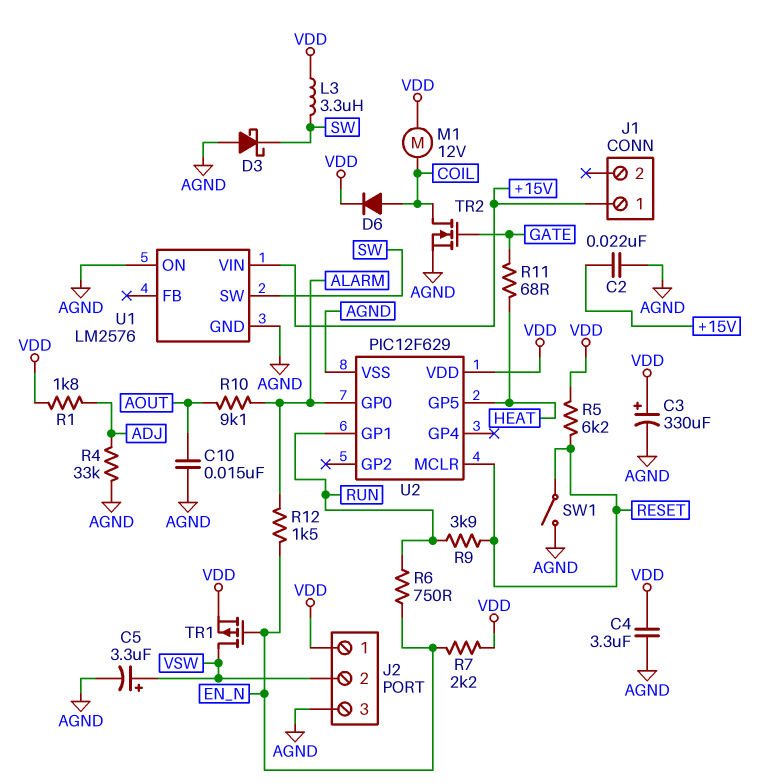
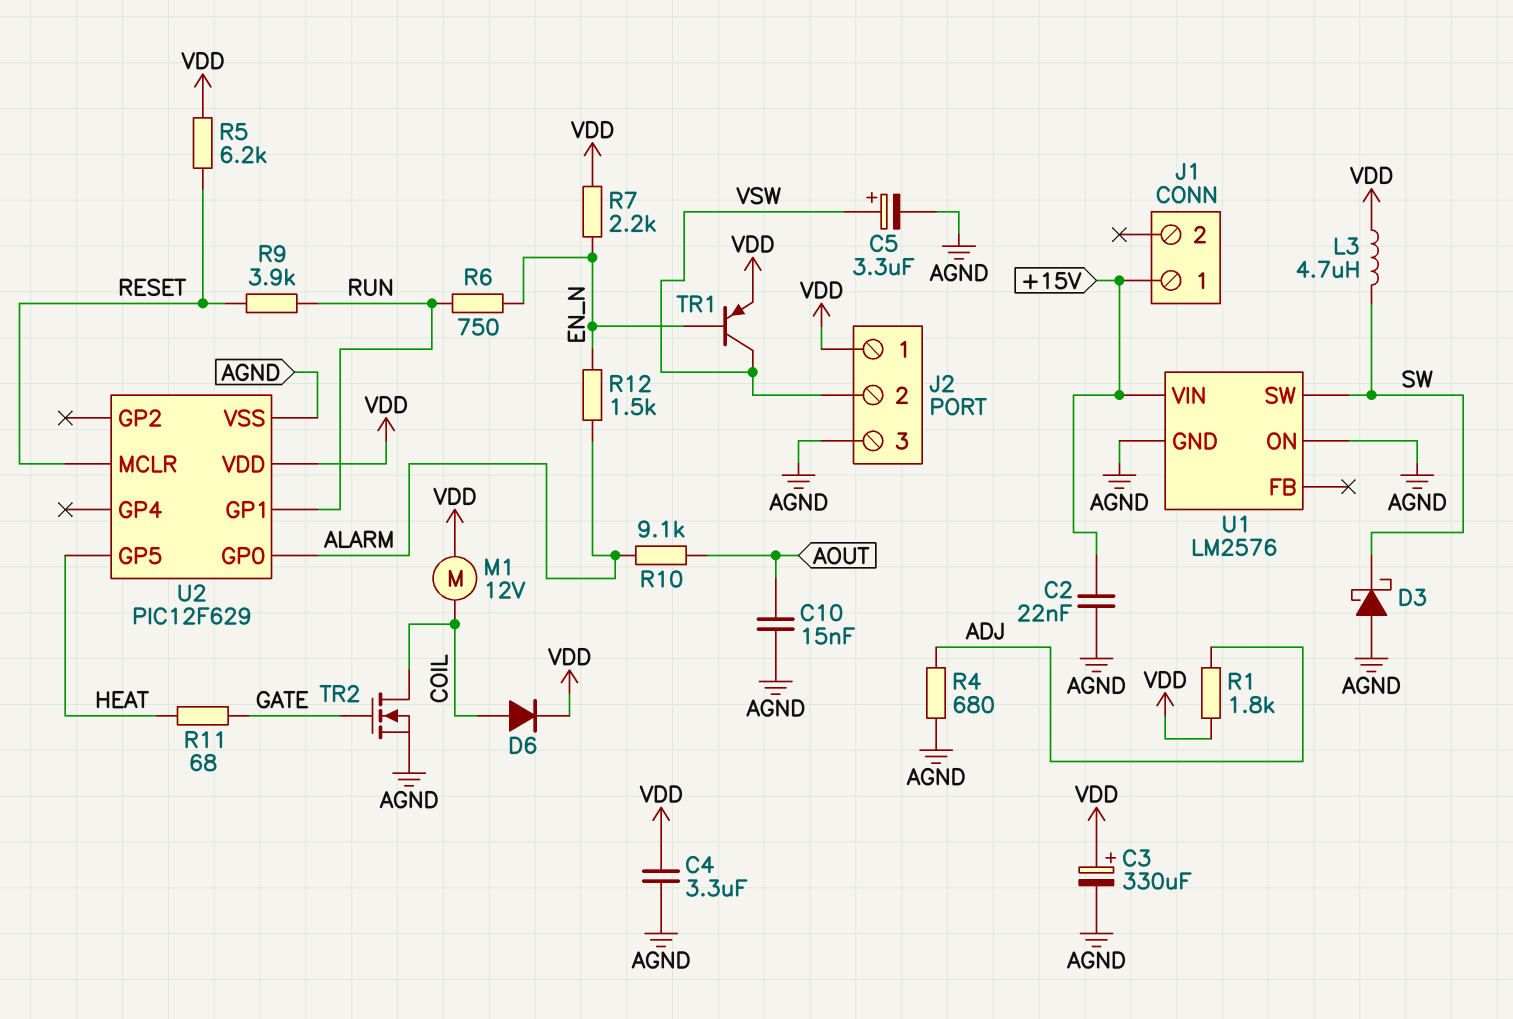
L3: 3.3uH (SW, VDD) -> 4.7uH (SW, VDD)
R4: 33k (ADJ, AGND) -> 680 (ADJ, AGND)
SW1: switch (AGND, RESET) -> none
TR1: PMOS (G EN_N, D VSW, S VDD) -> PNP (B EN_N, C VSW, E VDD)

